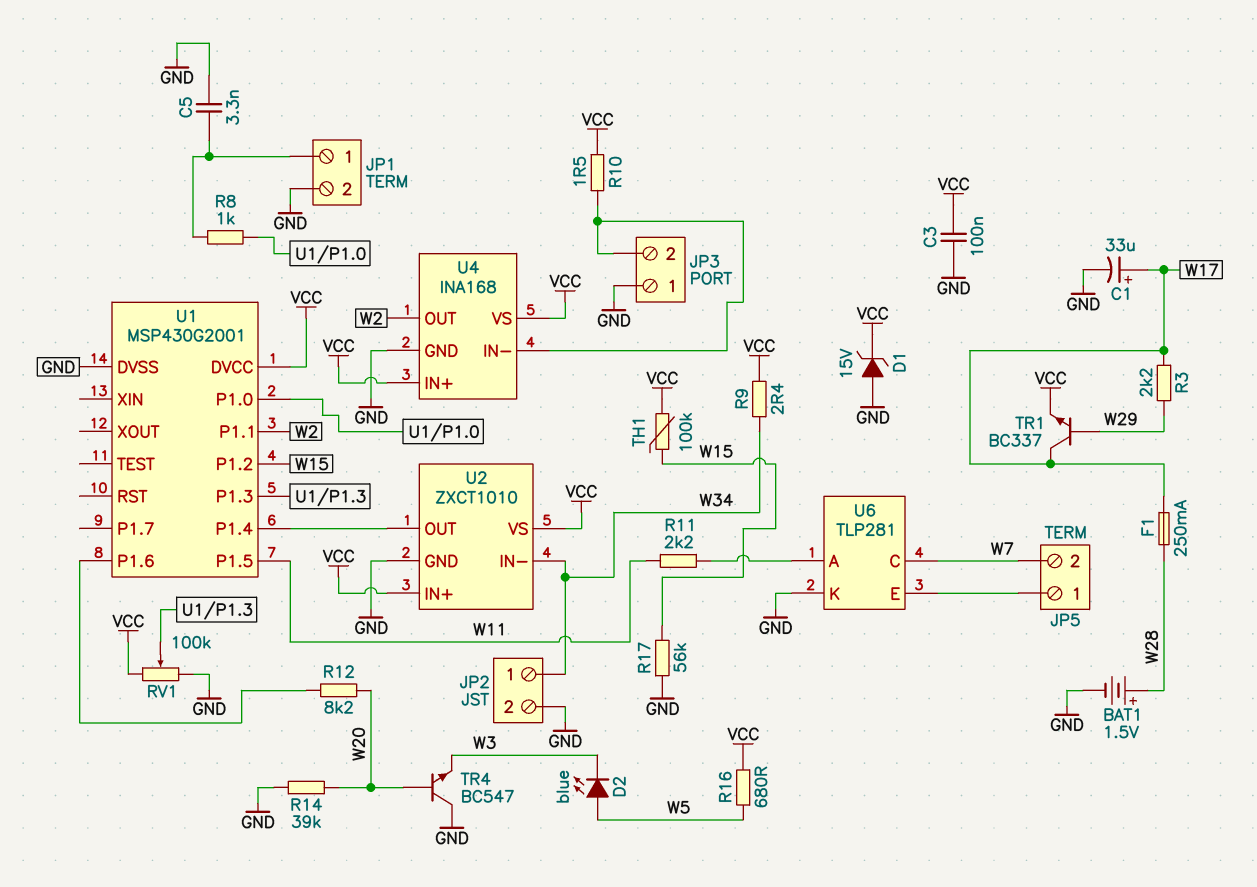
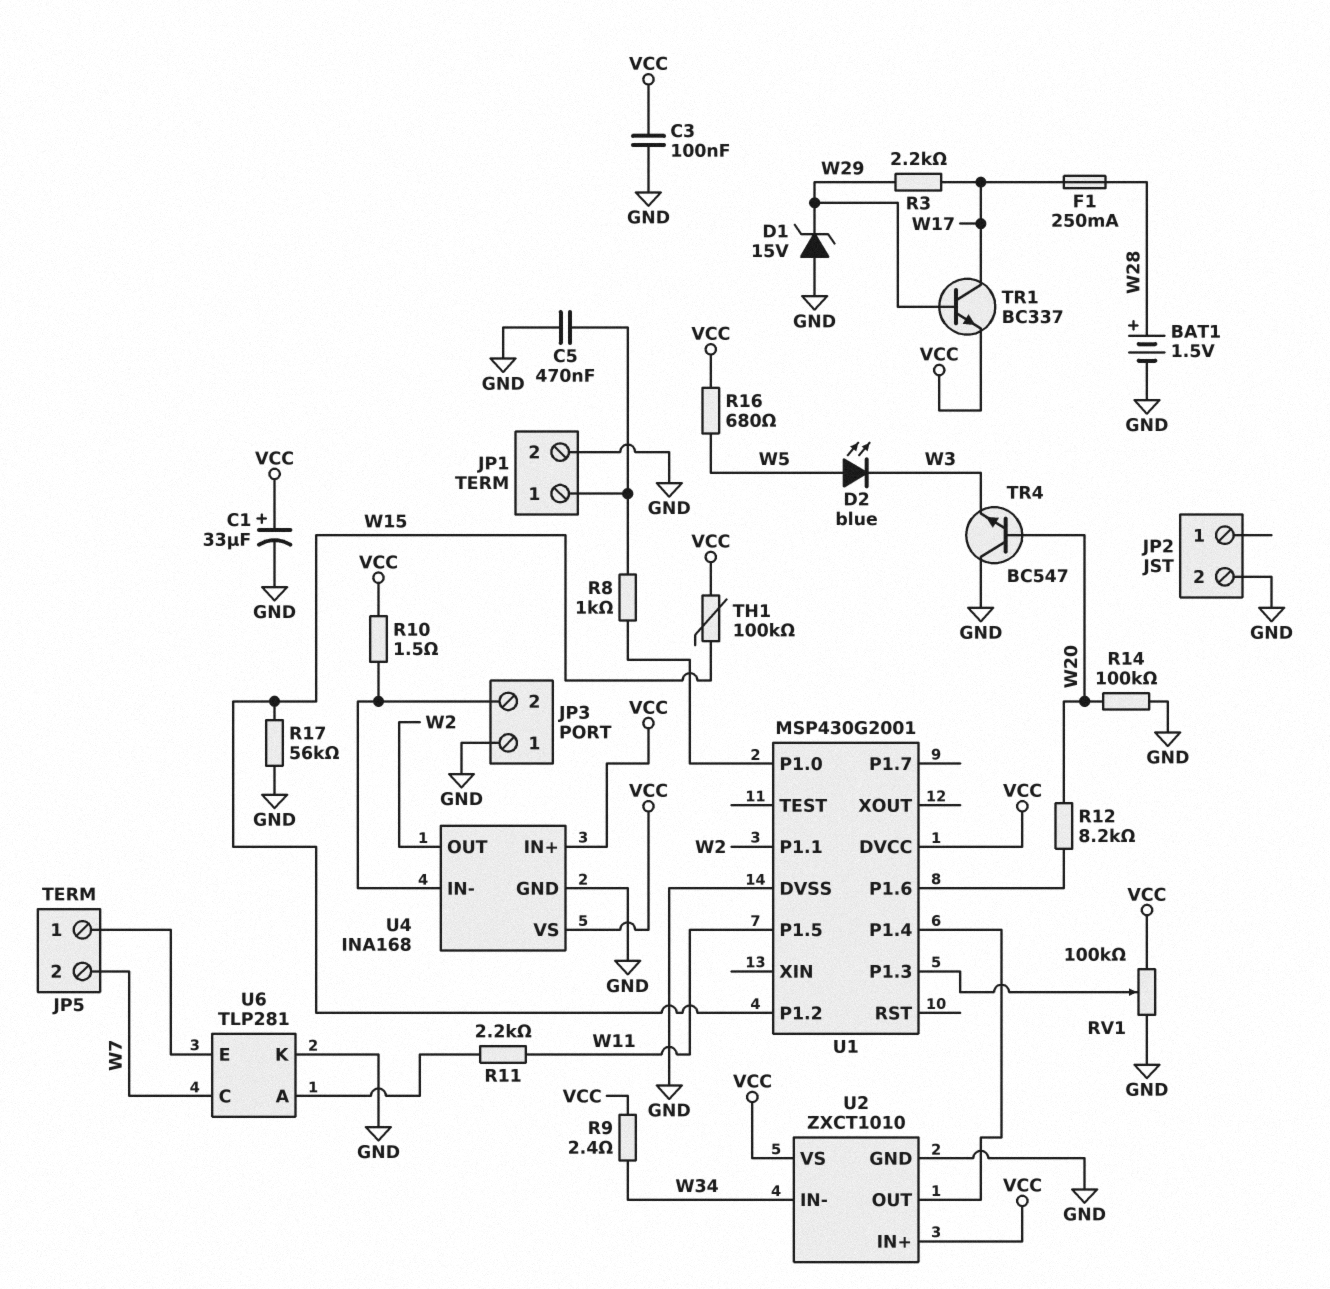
C1: 33uF (plus W17, minus GND) -> 33uF (plus VCC, minus GND)
C5: 3.3nF (GND, JP1/1) -> 470nF (GND, JP1/1)
D1: zener 15V (A GND, K VCC) -> zener 15V (A GND, K W29)
JP2 pin 1: W34 -> none
R14: 39k (GND, W20) -> 100k (GND, W20)

